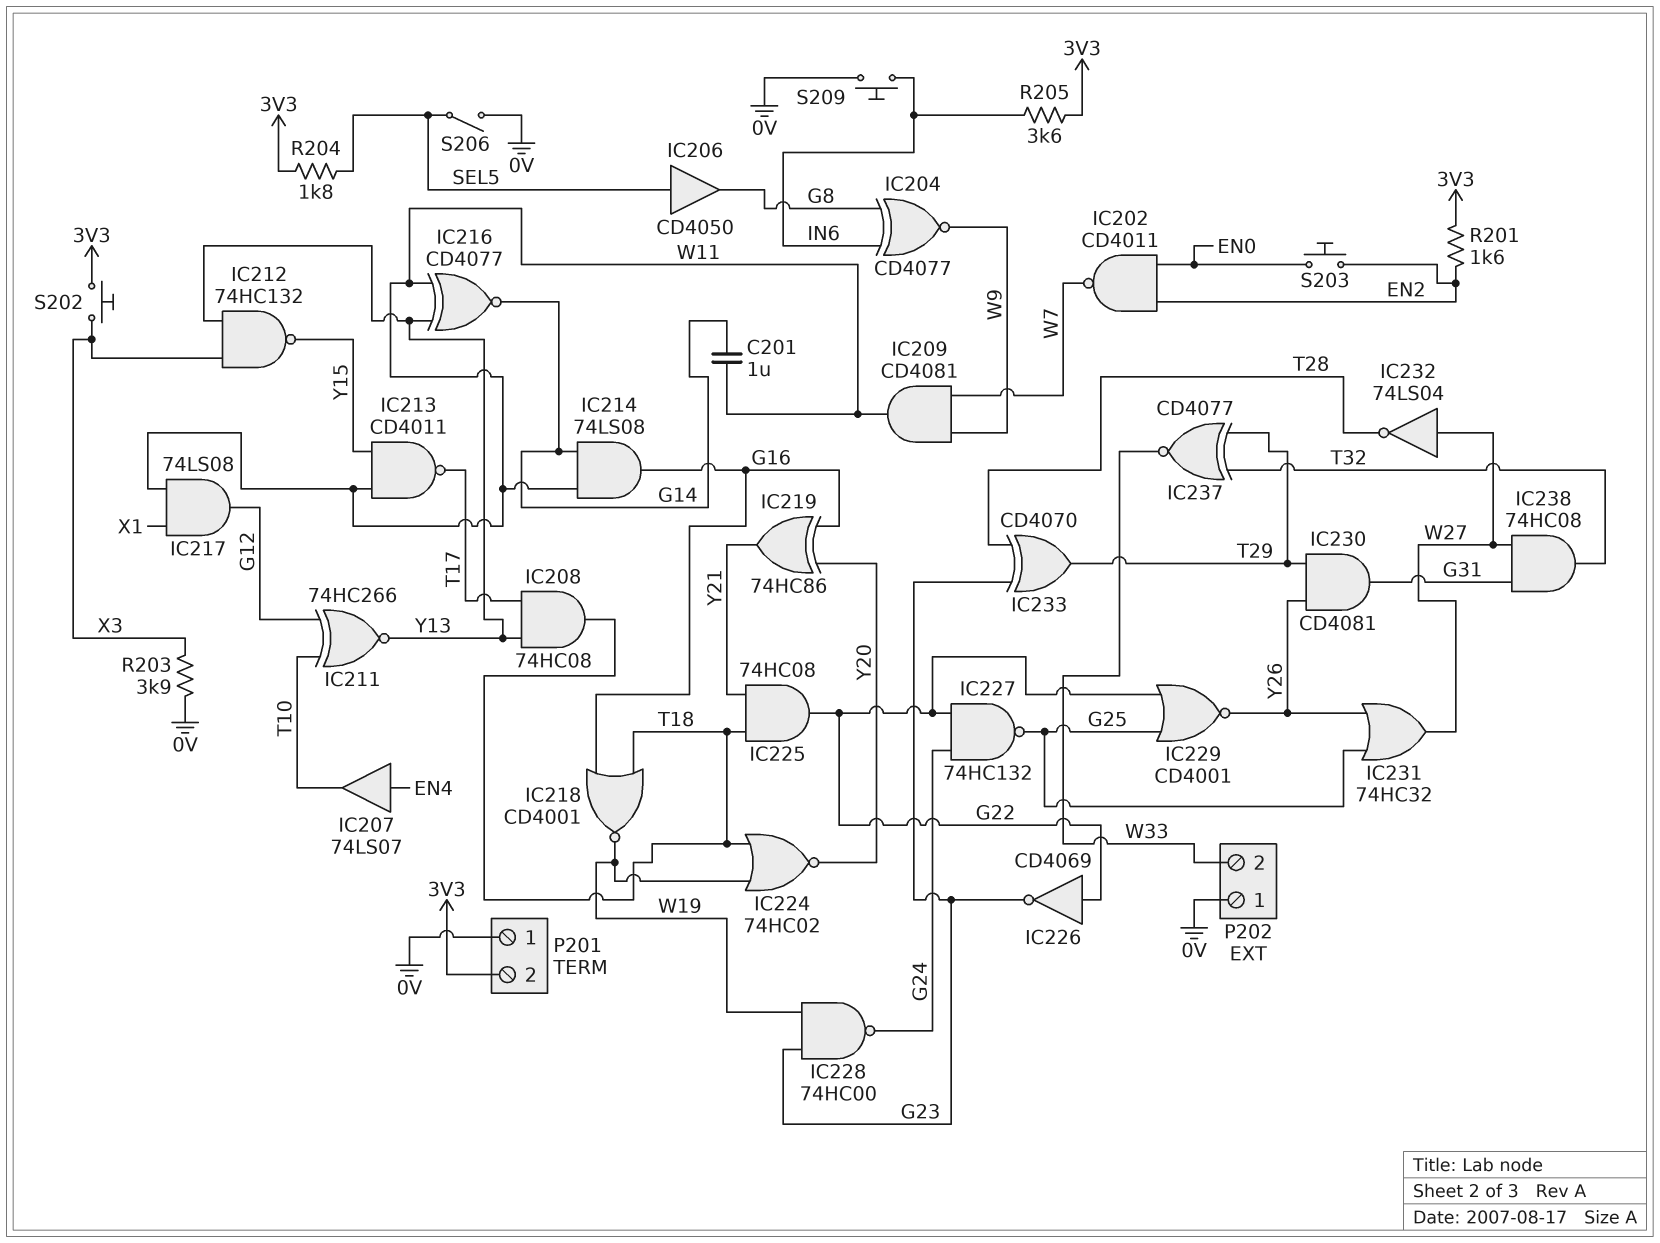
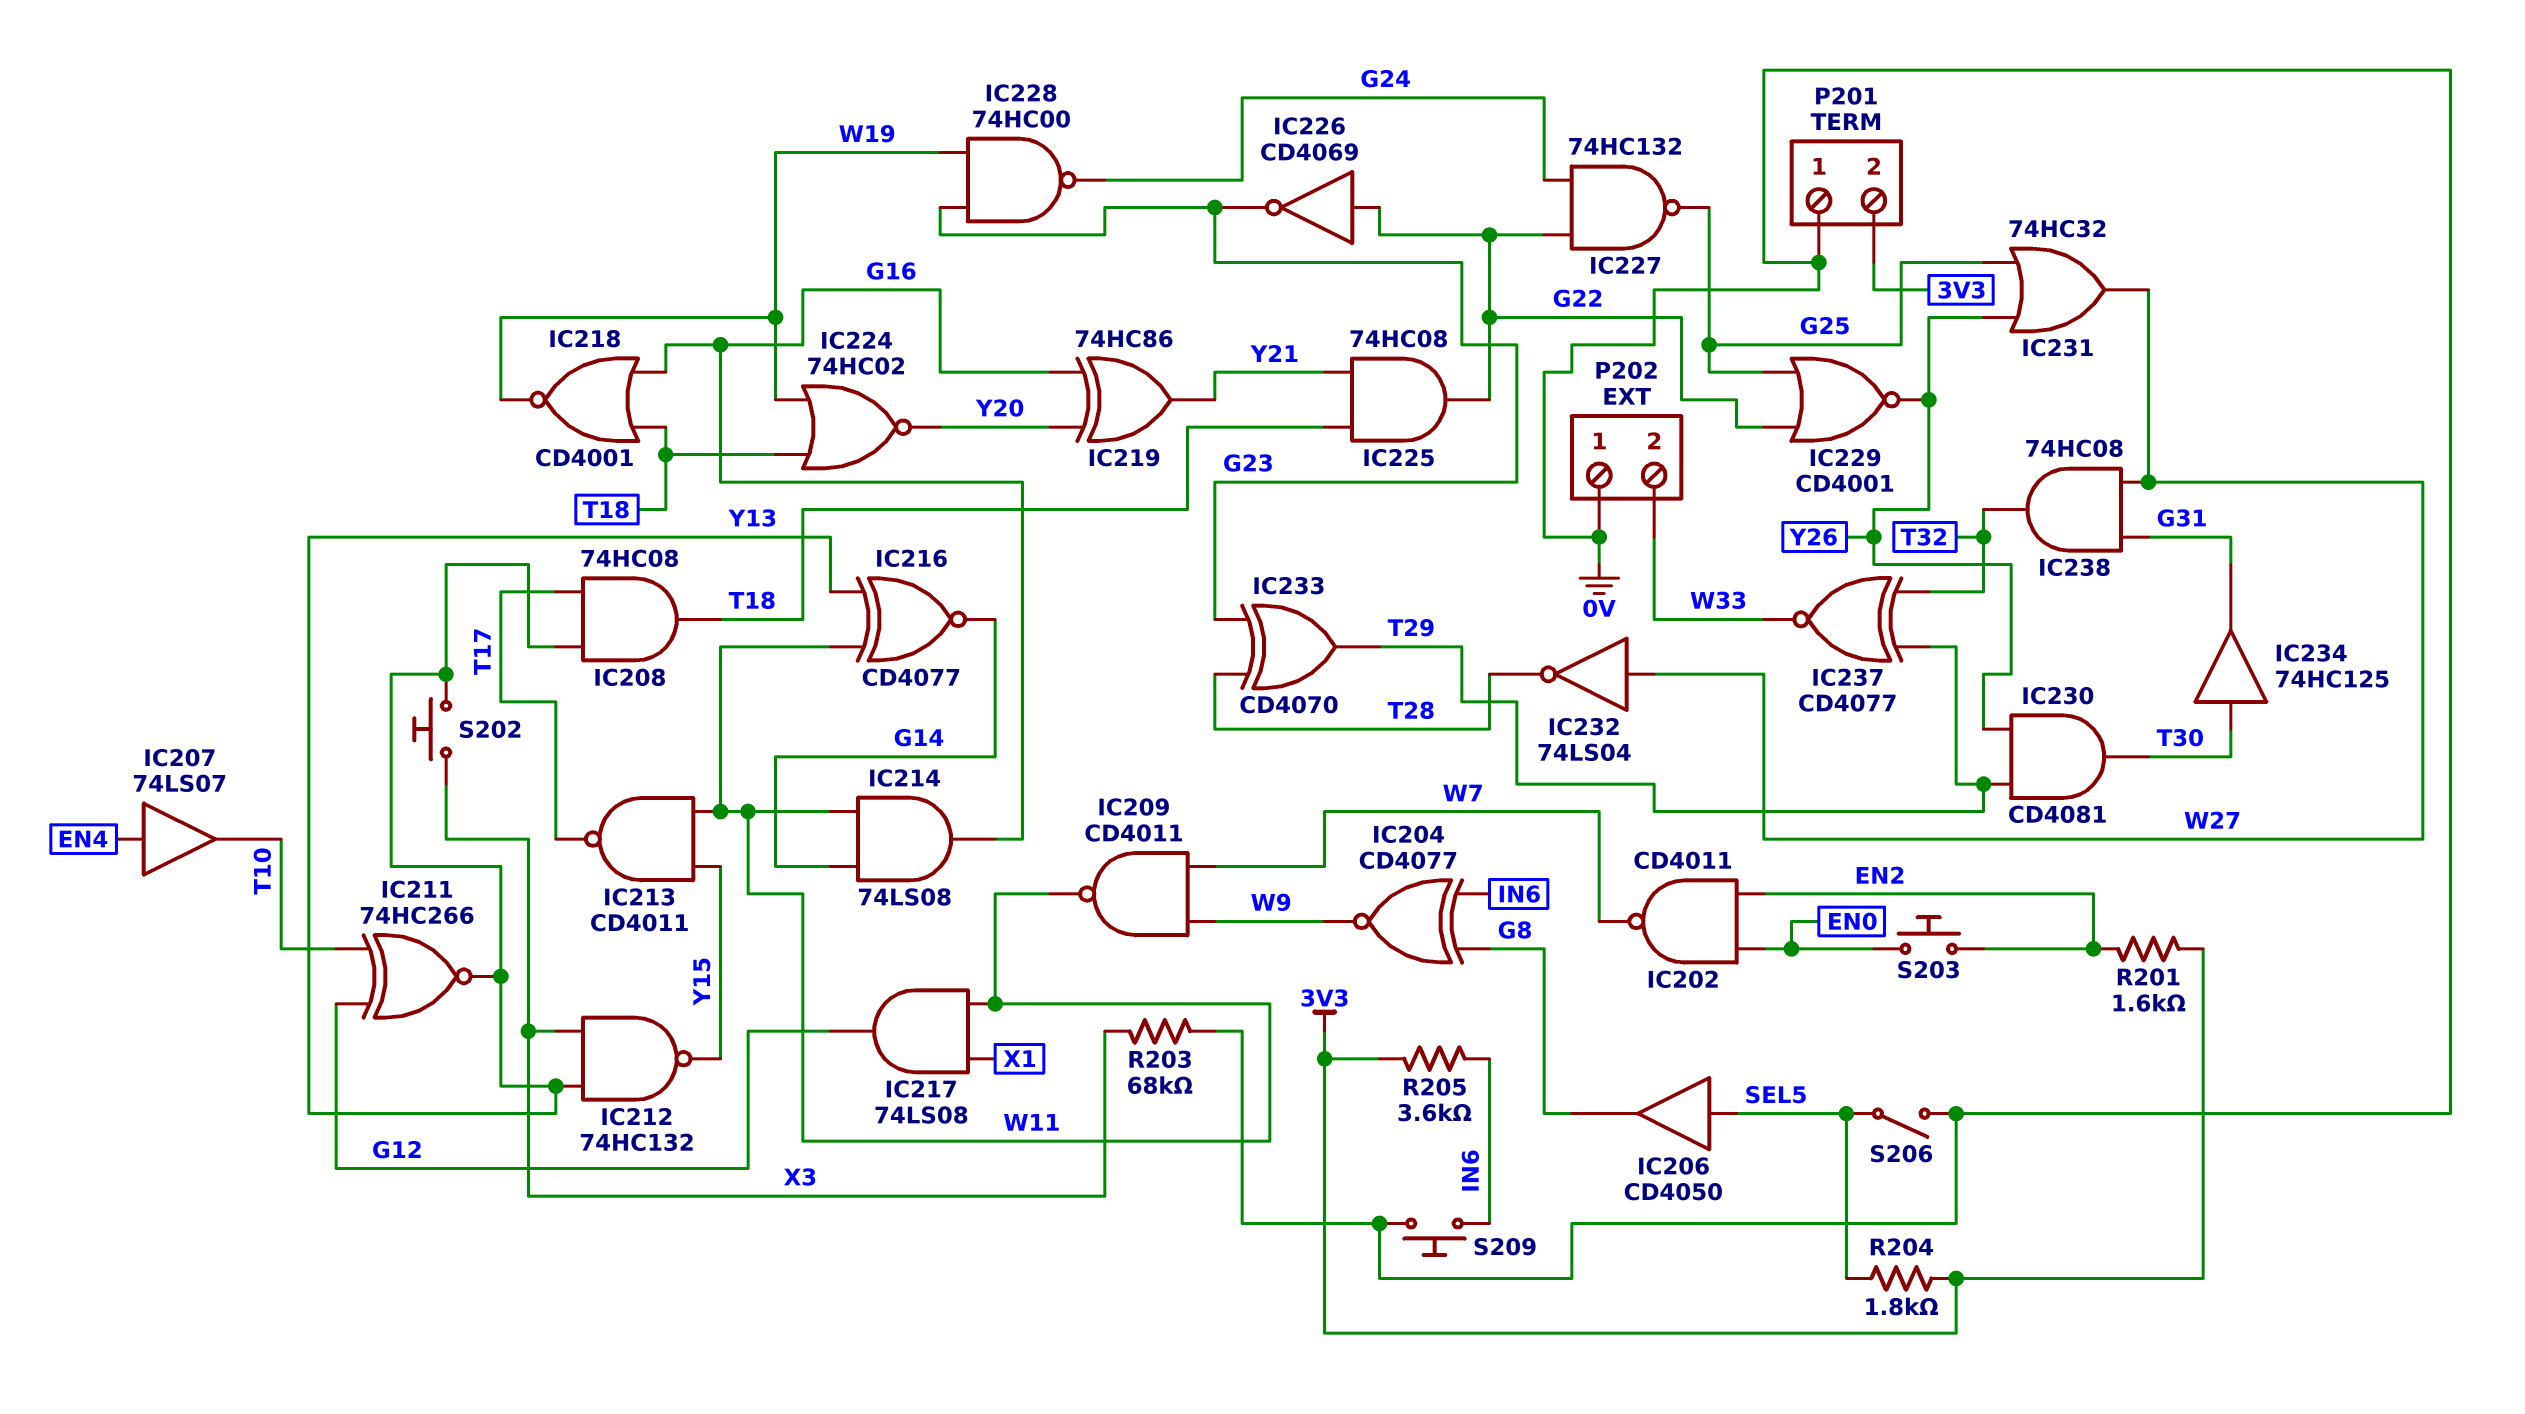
C201: 1uF (G14, W11) -> none
IC209: AND CD4081 (in W7, in W9, out W11) -> NAND CD4011 (in W7, in W9, out W11)
IC230: AND CD4081 (in T29, in Y26, out G31) -> AND CD4081 (in T29, in Y26, out T30)
IC234: none -> buffer 74HC125 (in T30, out G31)
R203: 3.9k (0V, X3) -> 68k (0V, X3)
S202: button (3V3, X3) -> button (X3, Y13)

